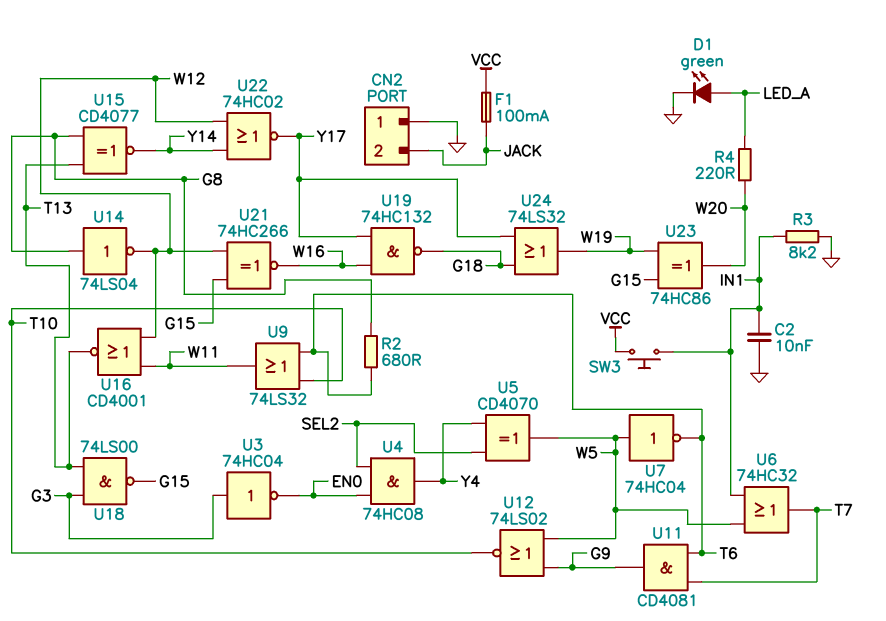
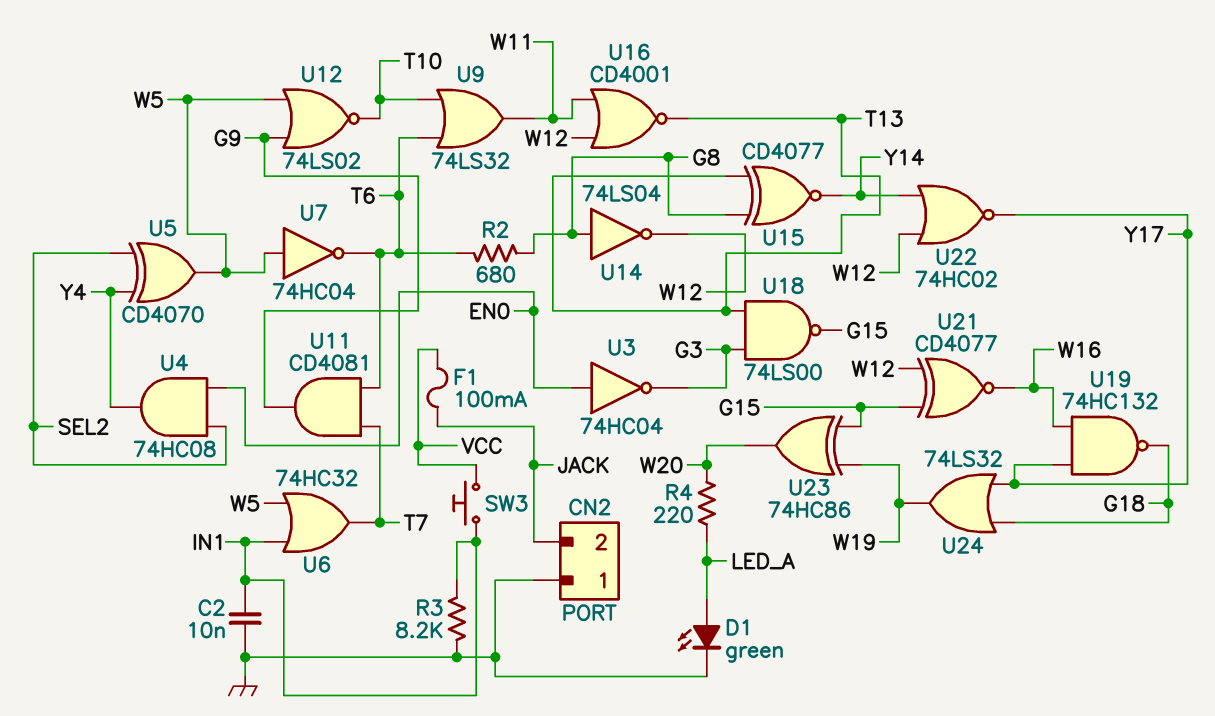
U3: NOT 74HC04 (in G3, out EN0) -> NOT 74HC04 (in EN0, out G3)
U21: XNOR 74HC266 (in G15, in W12, out W16) -> XNOR CD4077 (in G15, in W12, out W16)

